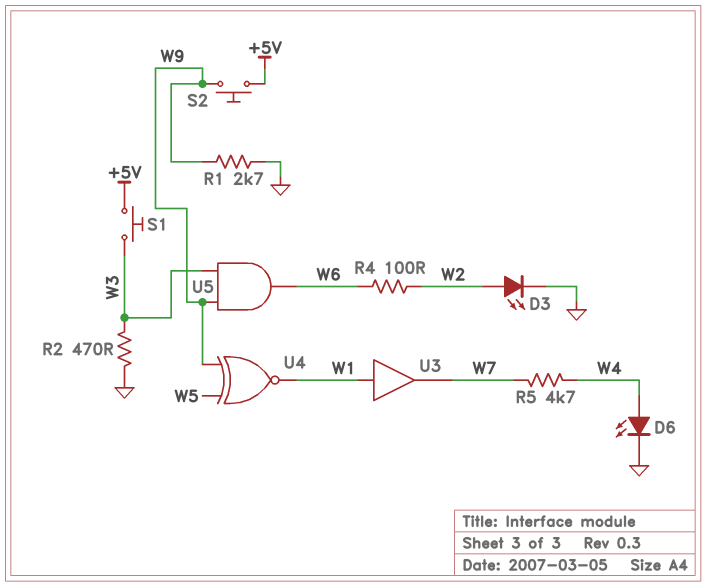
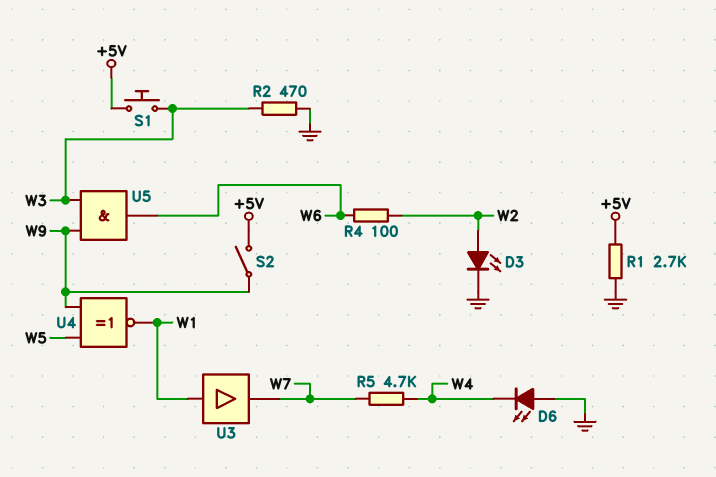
D6: LED (A W4, K GND) -> LED (A GND, K W4)
R1: 2.7k (GND, W9) -> 2.7k (+5V, GND)
S2: button (+5V, W9) -> switch (+5V, W9)

